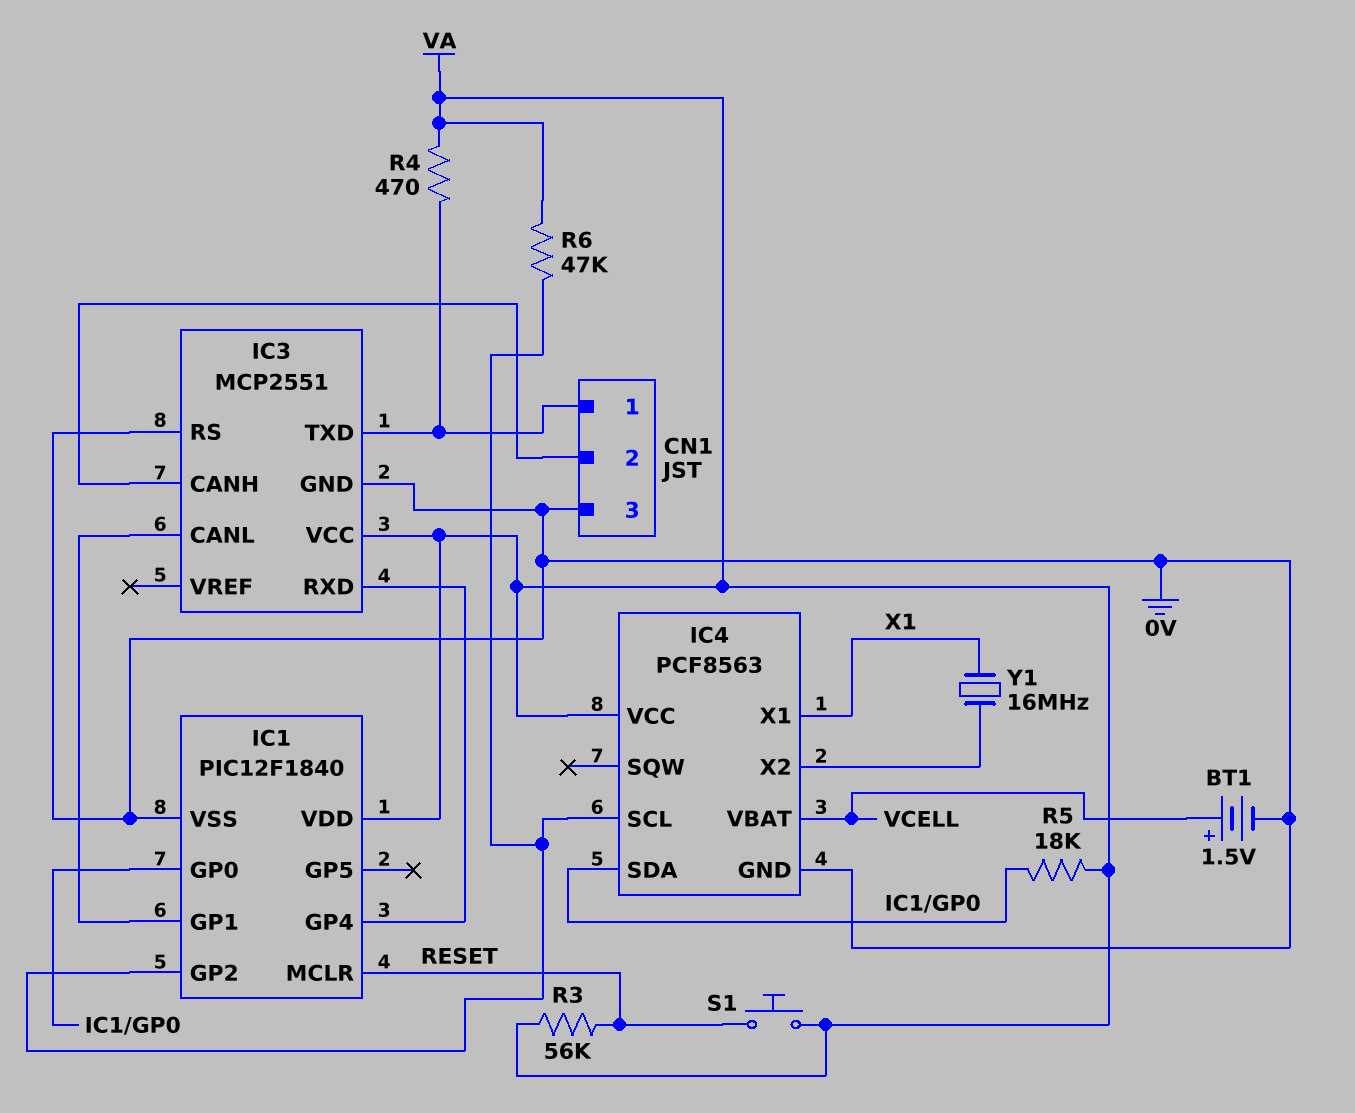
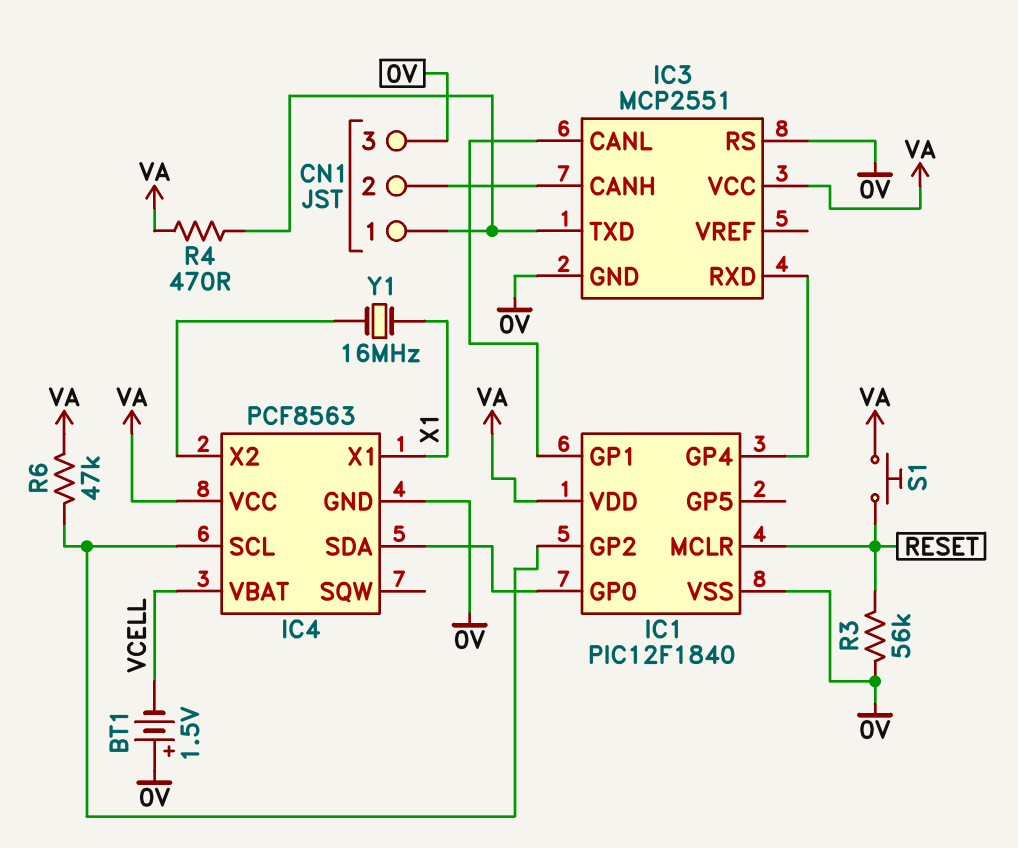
BT1: 1.5V (plus VCELL, minus 0V) -> 1.5V (plus 0V, minus VCELL)
R3: 56k (RESET, VA) -> 56k (0V, RESET)
R5: 18k (IC1/GP0, VA) -> none

